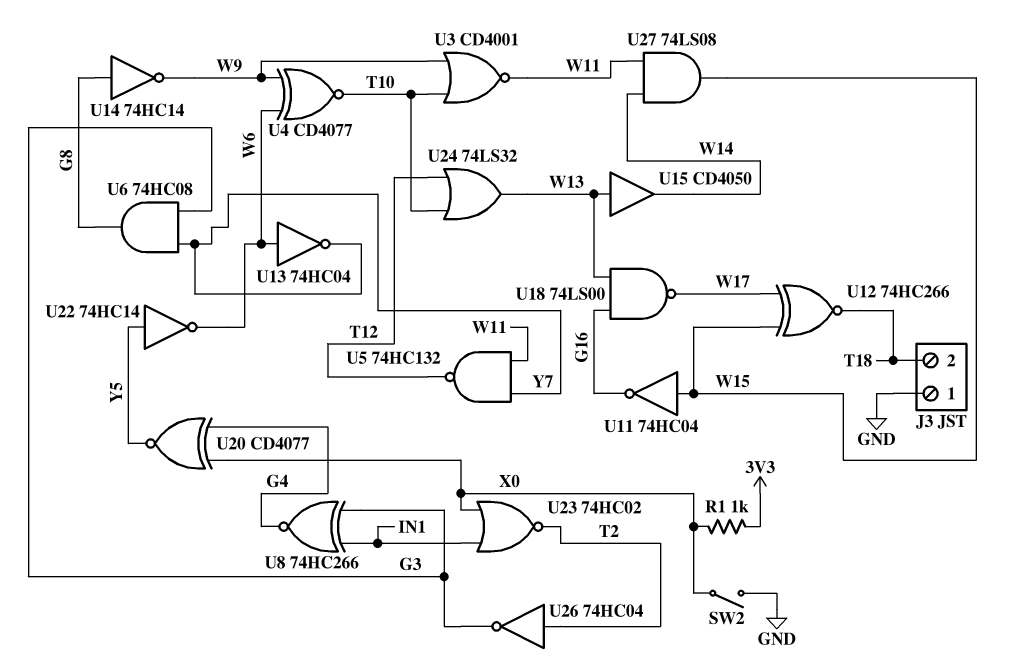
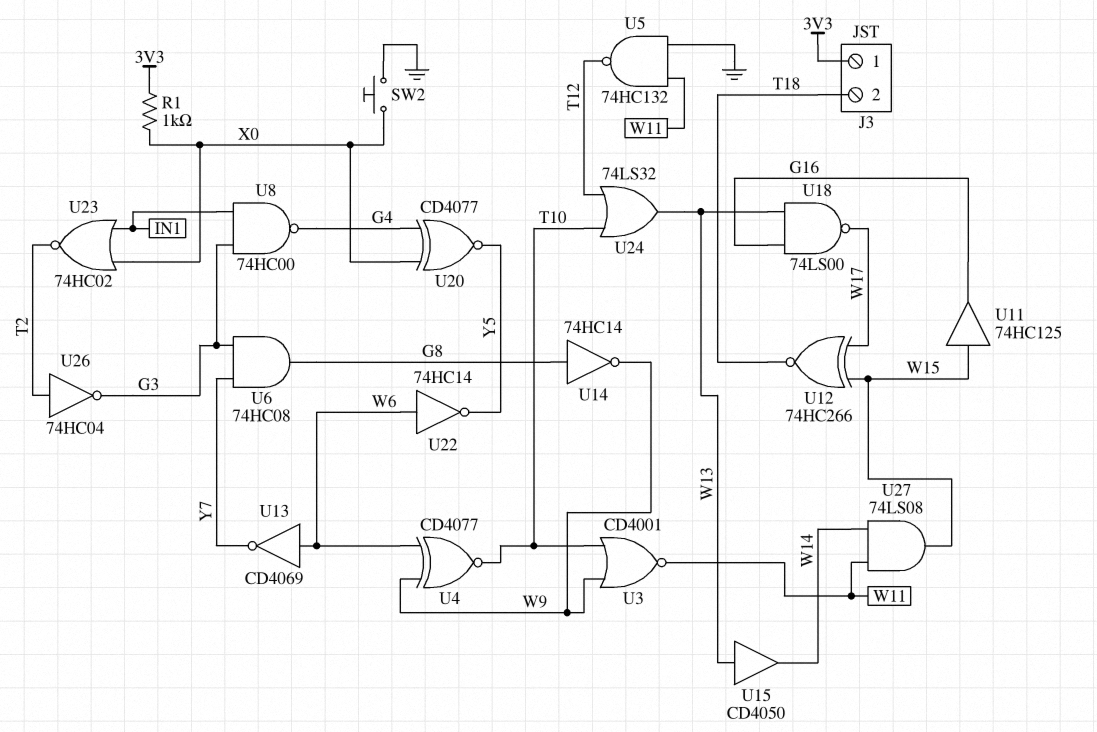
J3 pin 1: GND -> 3V3
SW2: switch (GND, X0) -> button (GND, X0)
U5: NAND 74HC132 (in W11, in Y7, out T12) -> NAND 74HC132 (in GND, in W11, out T12)
U8: XNOR 74HC266 (in G3, in IN1, out G4) -> NAND 74HC00 (in G3, in IN1, out G4)
U11: NOT 74HC04 (in W15, out G16) -> buffer 74HC125 (in W15, out G16)
U13: NOT 74HC04 (in W6, out Y7) -> NOT CD4069 (in W6, out Y7)
U22: NOT 74HC14 (in Y5, out W6) -> NOT 74HC14 (in W6, out Y5)

